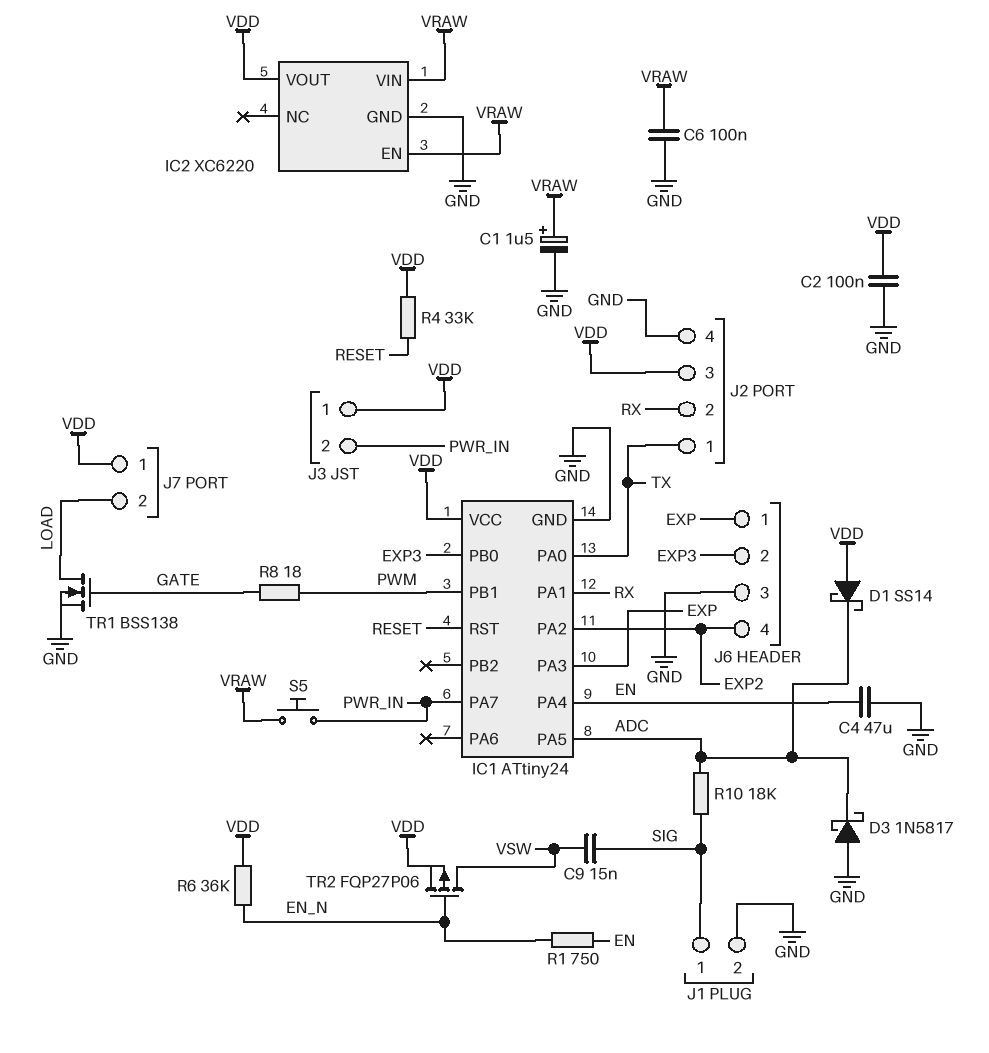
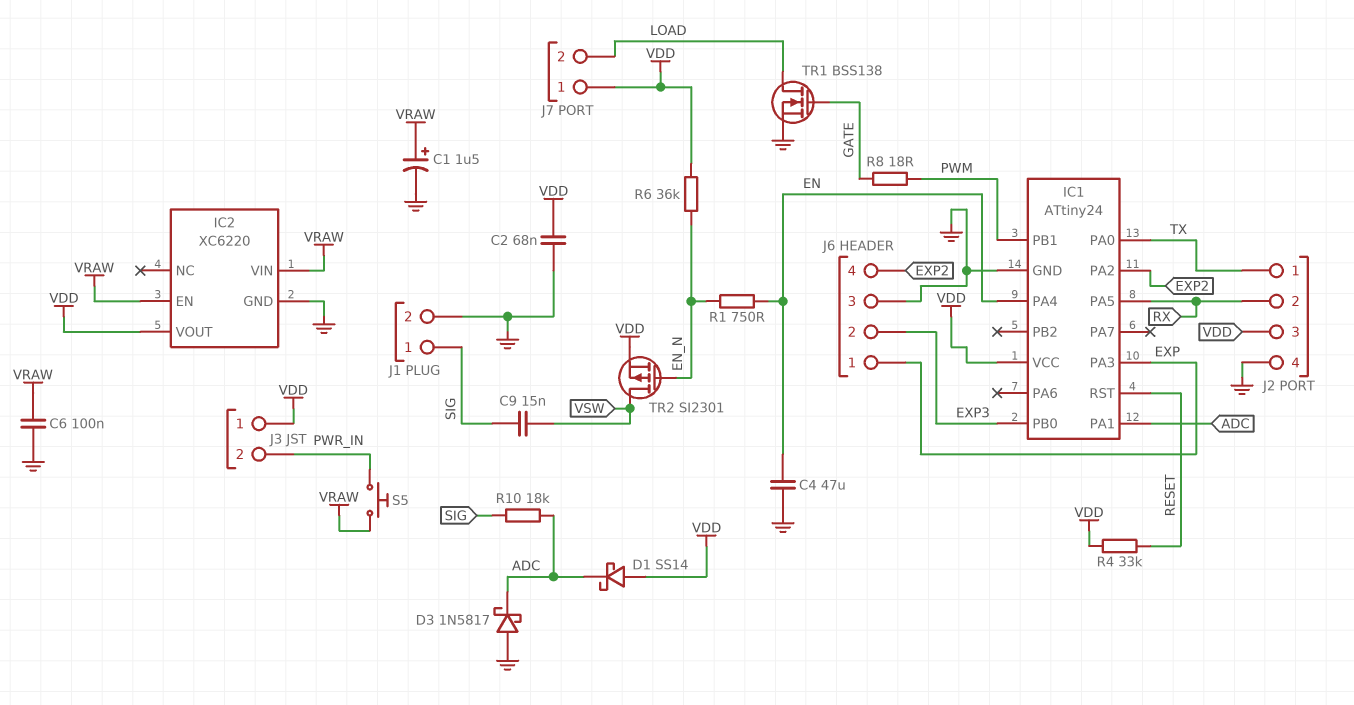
C2: 100nF (GND, VDD) -> 68nF (GND, VDD)
IC1 pin PA1: RX -> ADC
IC1 pin PA5: ADC -> RX
IC1 pin PA7: PWR_IN -> none
TR2: PMOS FQP27P06 (G EN_N, D VSW, S VDD) -> PMOS SI2301 (G EN_N, D VSW, S VDD)

